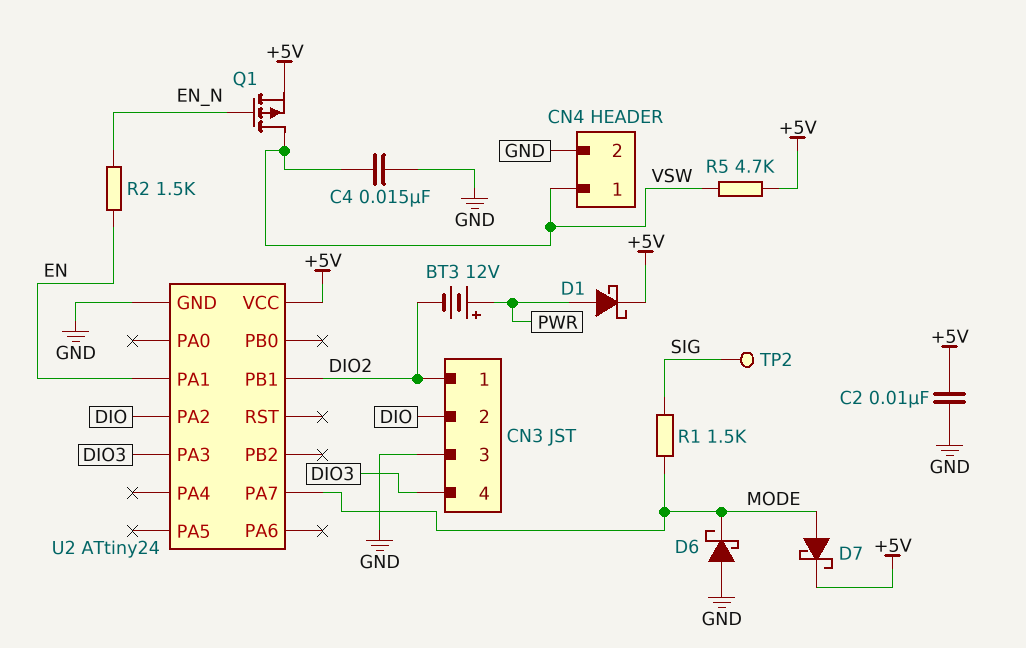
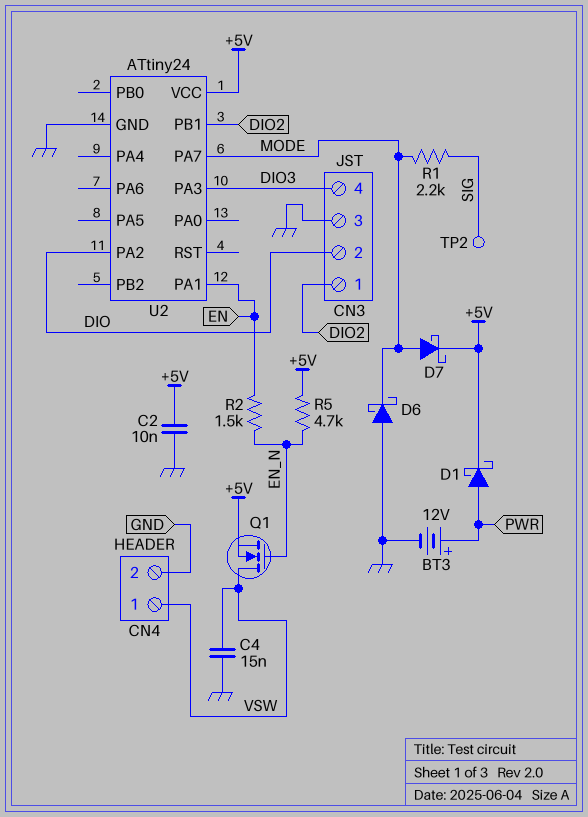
BT3: 12V (plus PWR, minus DIO2) -> 12V (plus PWR, minus GND)
Q1: PMOS (G EN_N, D VSW, S +5V) -> NMOS (G EN_N, D VSW, S +5V)
R1: 1.5k (MODE, SIG) -> 2.2k (MODE, SIG)
R5: 4.7k (+5V, VSW) -> 4.7k (+5V, EN_N)

